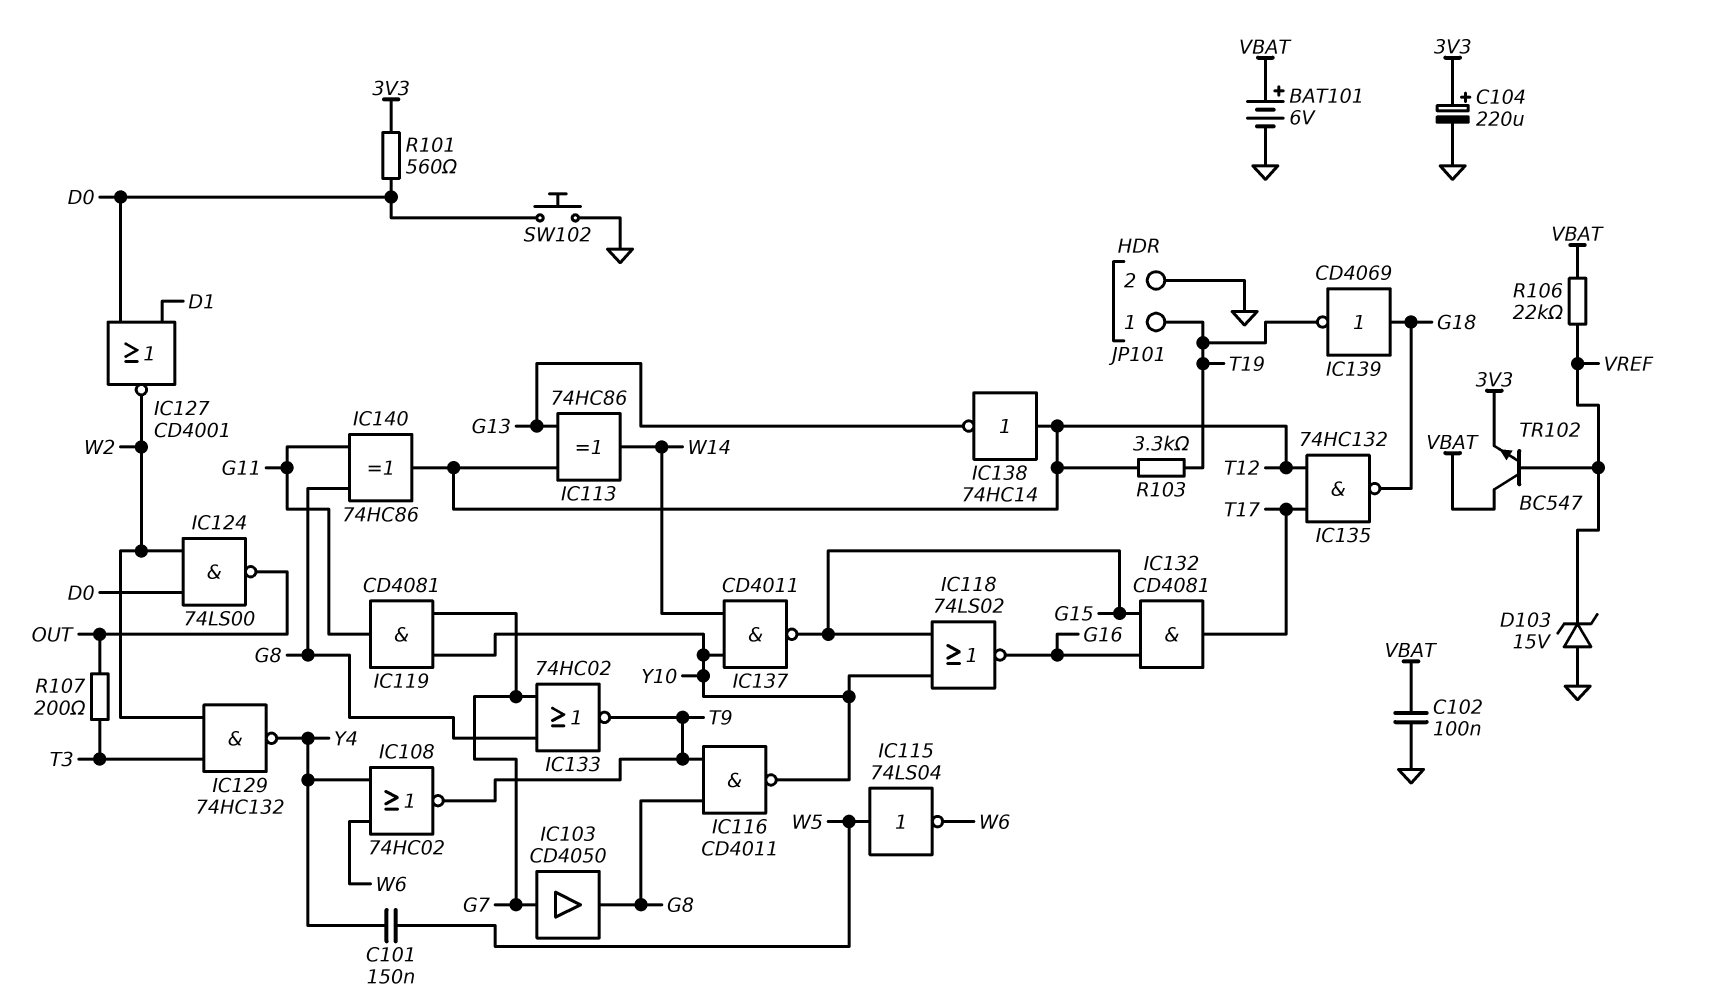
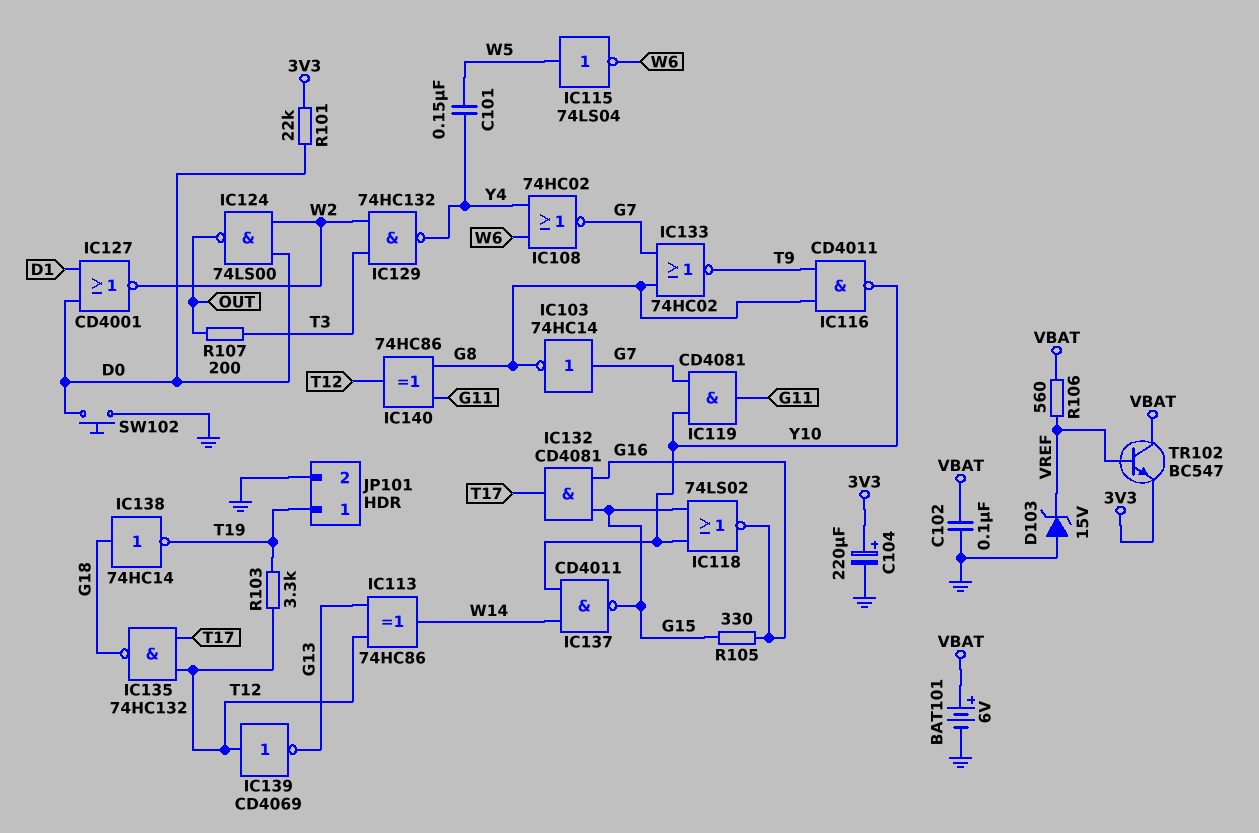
IC103: buffer CD4050 (in G7, out G8) -> NOT 74HC14 (in G7, out G8)
IC108: NOR 74HC02 (in W6, in Y4, out T9) -> NOR 74HC02 (in W6, in Y4, out G7)
IC138: NOT 74HC14 (in T12, out G13) -> NOT 74HC14 (in G18, out T19)
IC139: NOT CD4069 (in G18, out T19) -> NOT CD4069 (in T12, out G13)
R101: 560 (3V3, D0) -> 22k (3V3, D0)
R105: none -> 330 (G15, G16)
R106: 22k (VBAT, VREF) -> 560 (VBAT, VREF)

